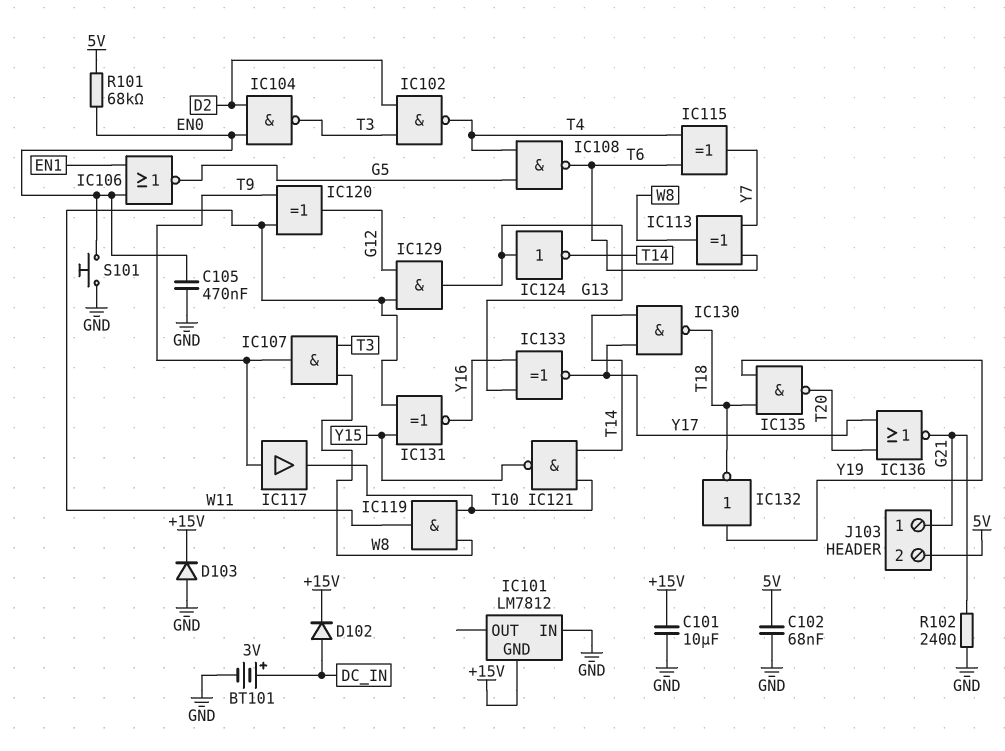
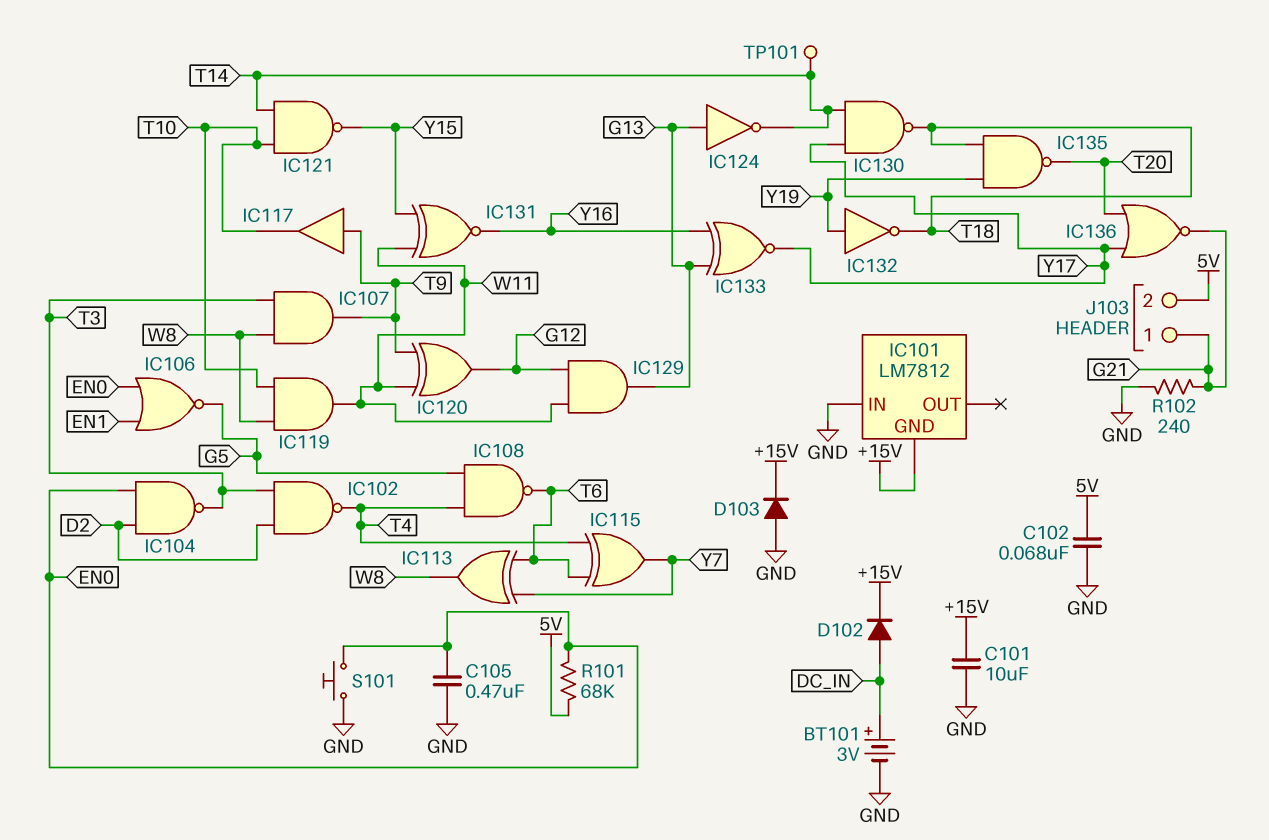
TP101: none -> test point (T14)

